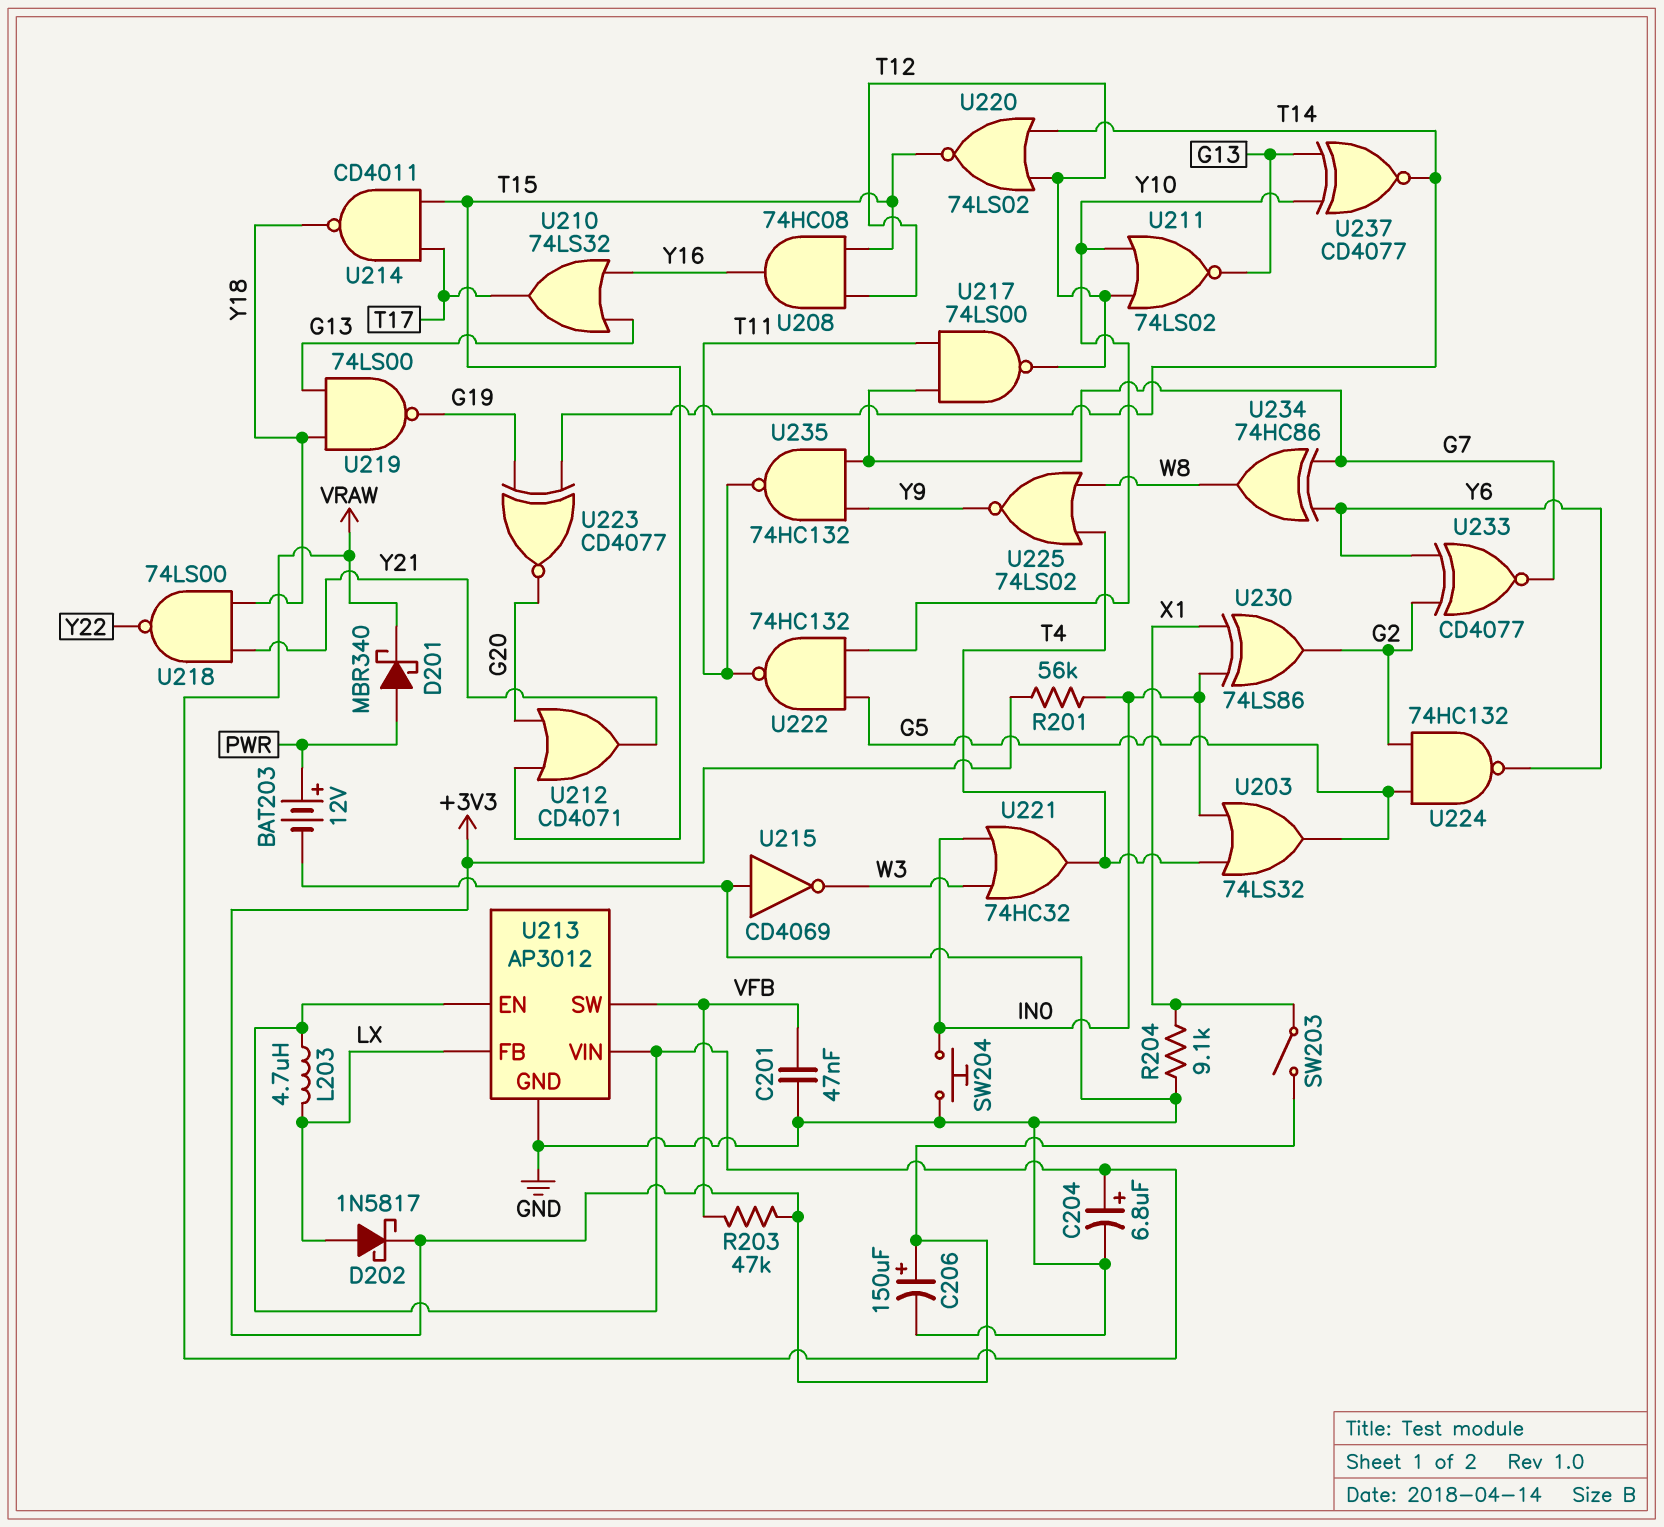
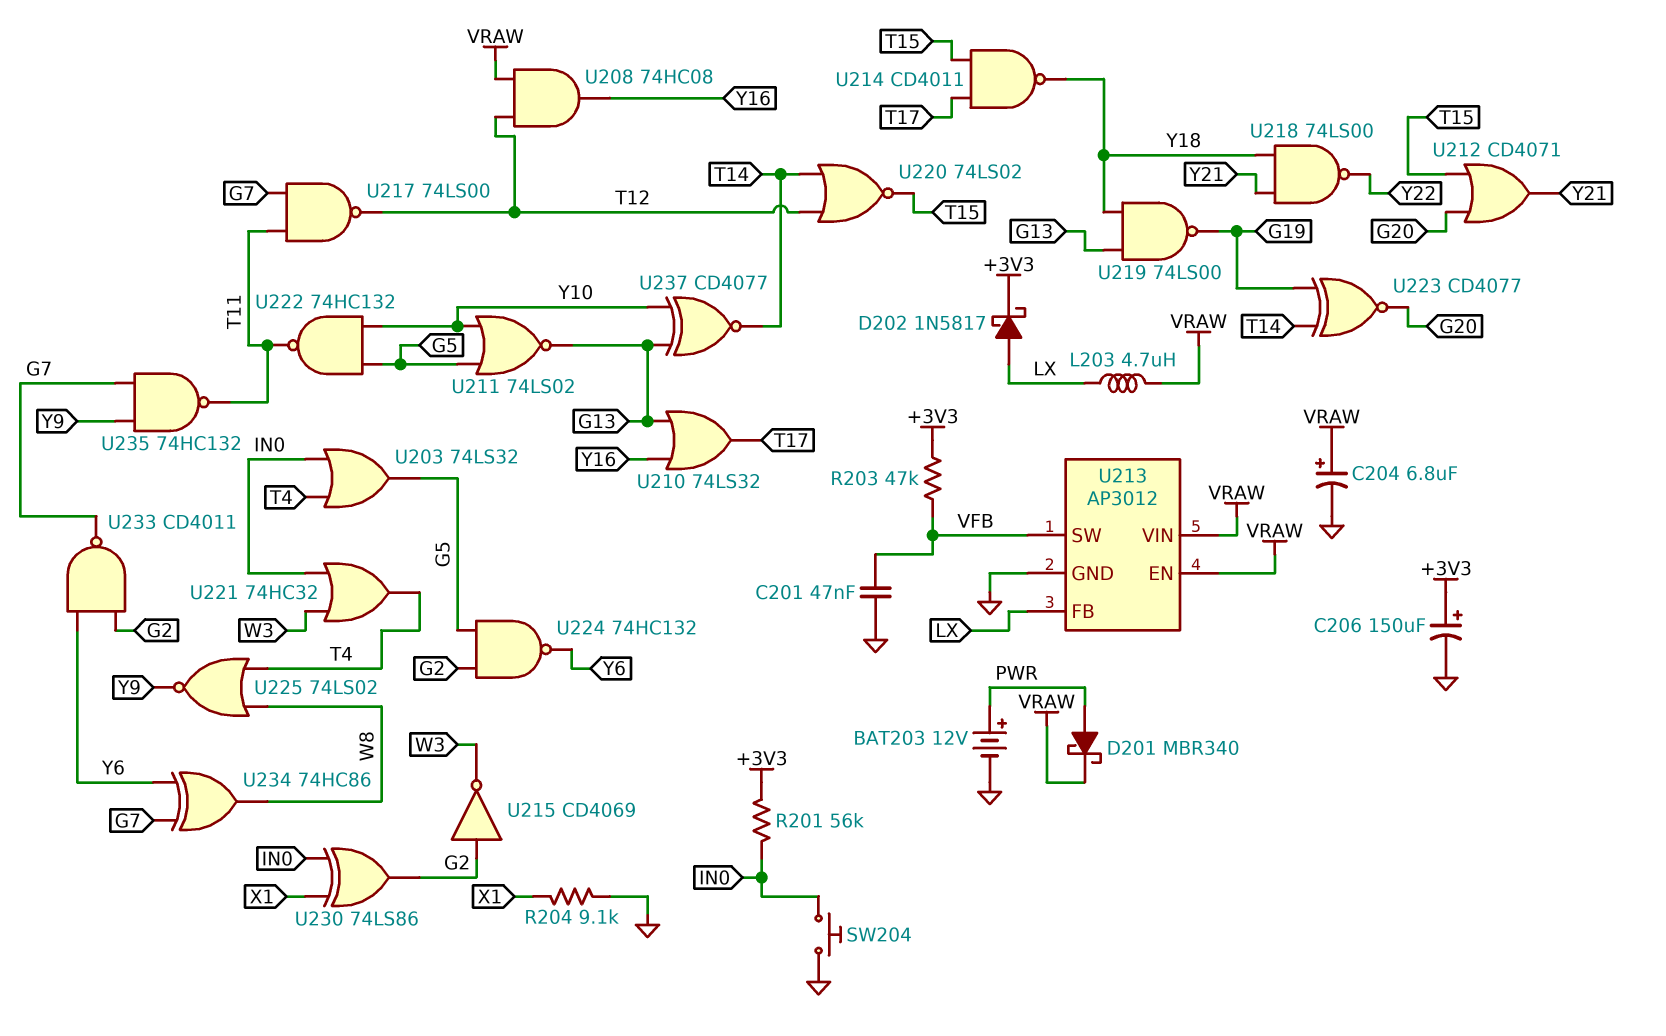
SW203: switch (+3V3, X1) -> none
U208: AND 74HC08 (in T12, in T15, out Y16) -> AND 74HC08 (in T12, in VRAW, out Y16)
U211: NOR 74LS02 (in T12, in Y10, out G13) -> NOR 74LS02 (in G5, in Y10, out G13)
U215: NOT CD4069 (in GND, out W3) -> NOT CD4069 (in G2, out W3)
U233: XNOR CD4077 (in G2, in Y6, out G7) -> NAND CD4011 (in G2, in Y6, out G7)

